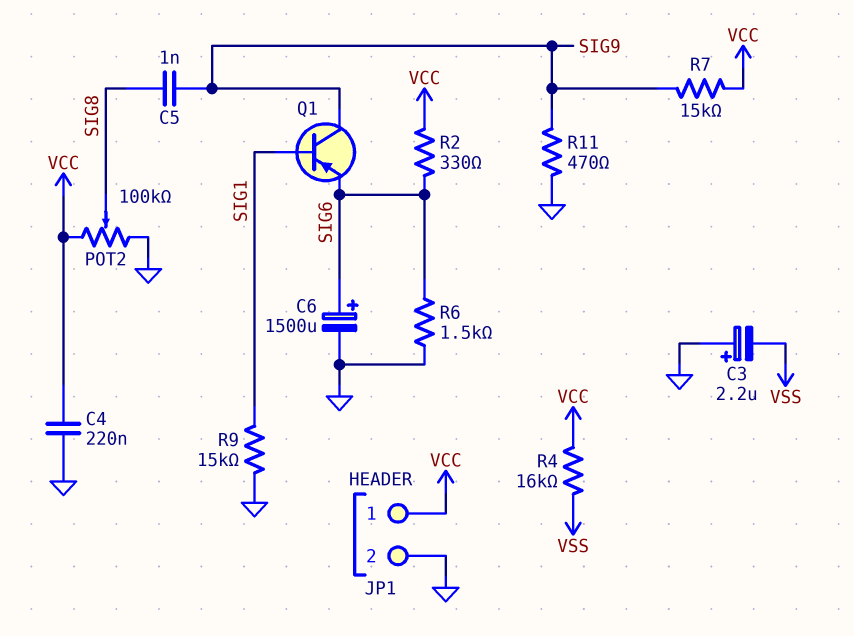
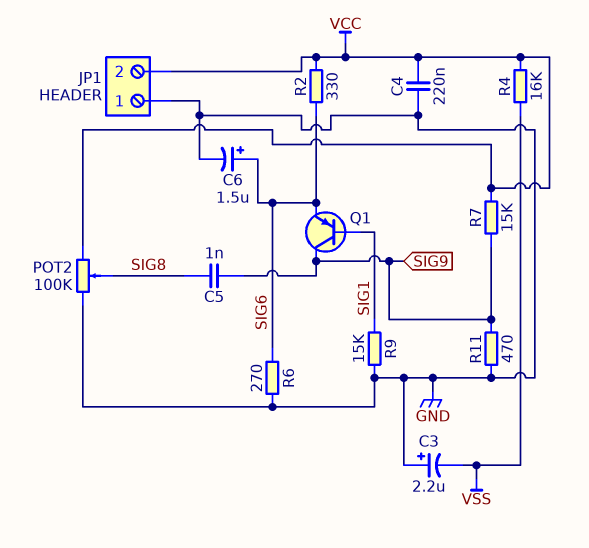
C6: 1500uF (plus SIG6, minus GND) -> 1.5uF (plus SIG6, minus GND)
JP1 pin 1: VCC -> GND
JP1 pin 2: GND -> VCC
R6: 1.5k (GND, SIG6) -> 270 (GND, SIG6)

